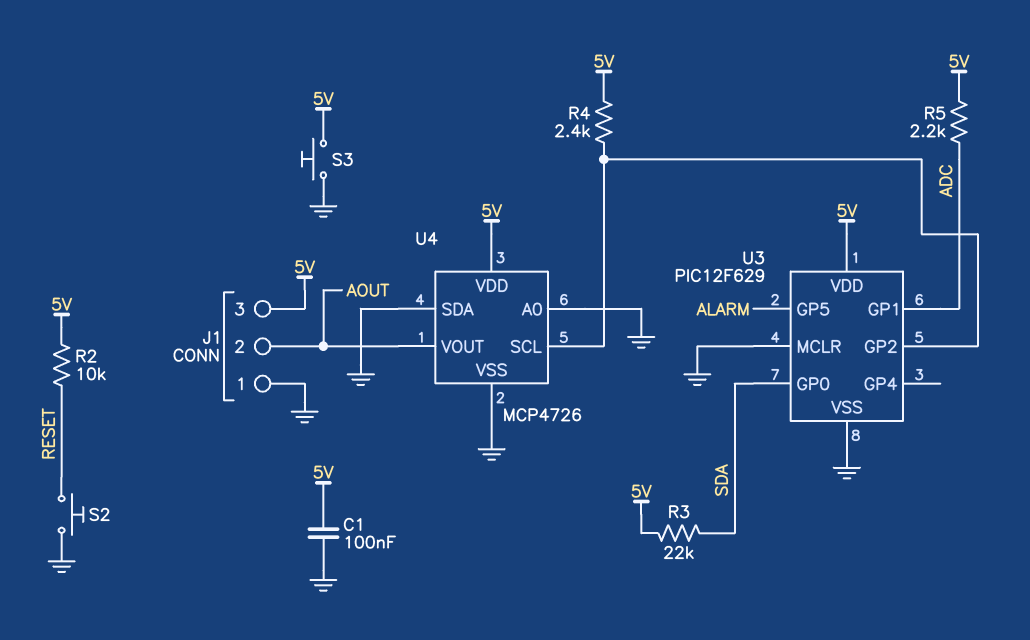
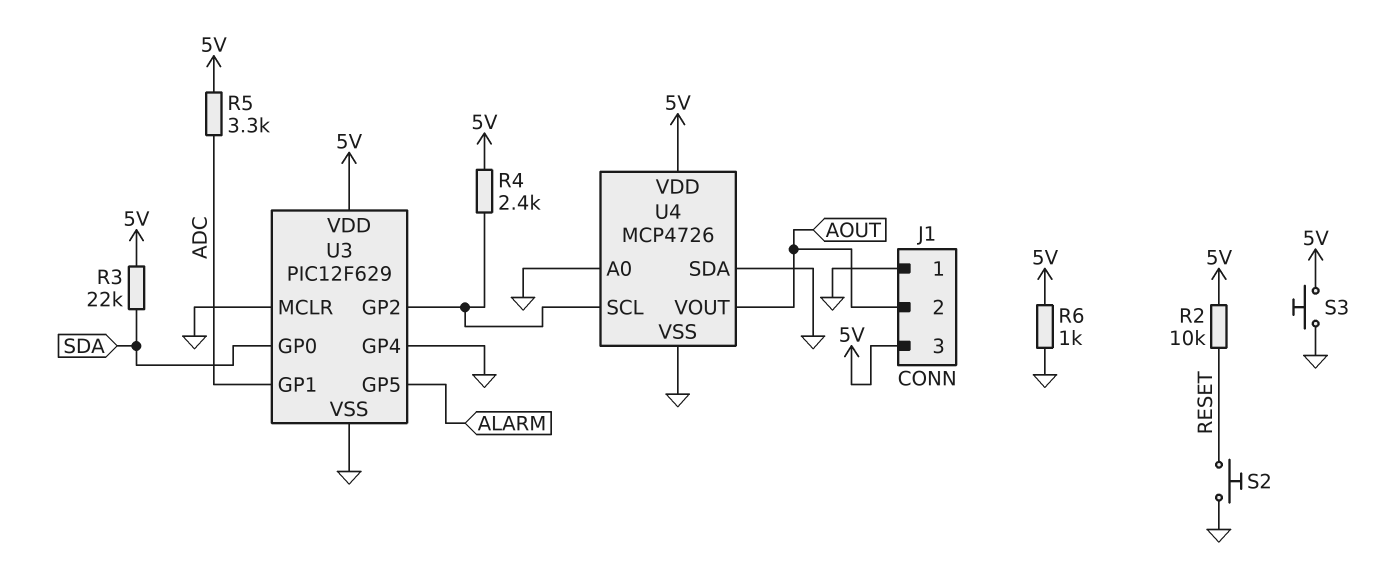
C1: 100nF (5V, GND) -> none
R5: 2.2k (5V, ADC) -> 3.3k (5V, ADC)
R6: none -> 1k (5V, GND)
U3 pin GP4: none -> GND

